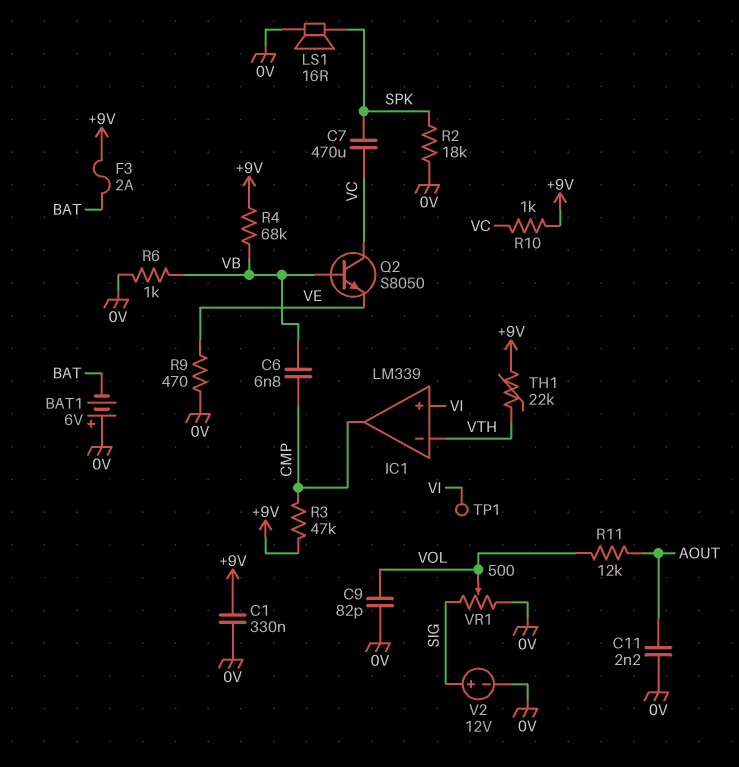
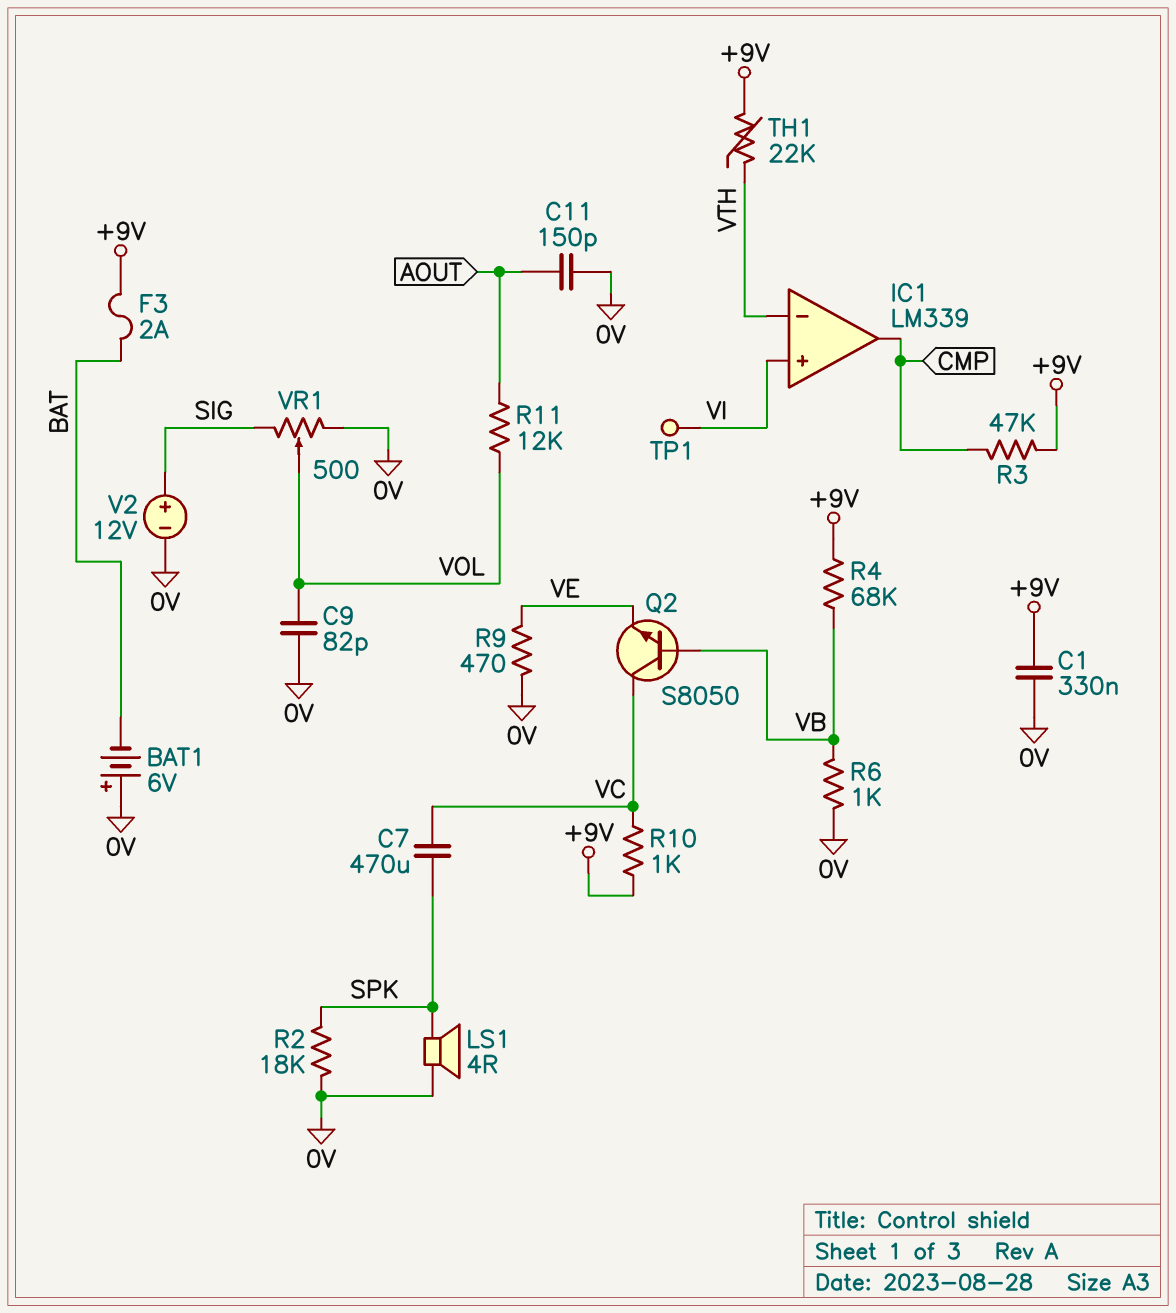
C6: 6.8nF (CMP, VB) -> none
C11: 2.2nF (0V, AOUT) -> 150pF (0V, AOUT)
LS1: speaker 16R (0V, SPK) -> speaker 4R (0V, SPK)

